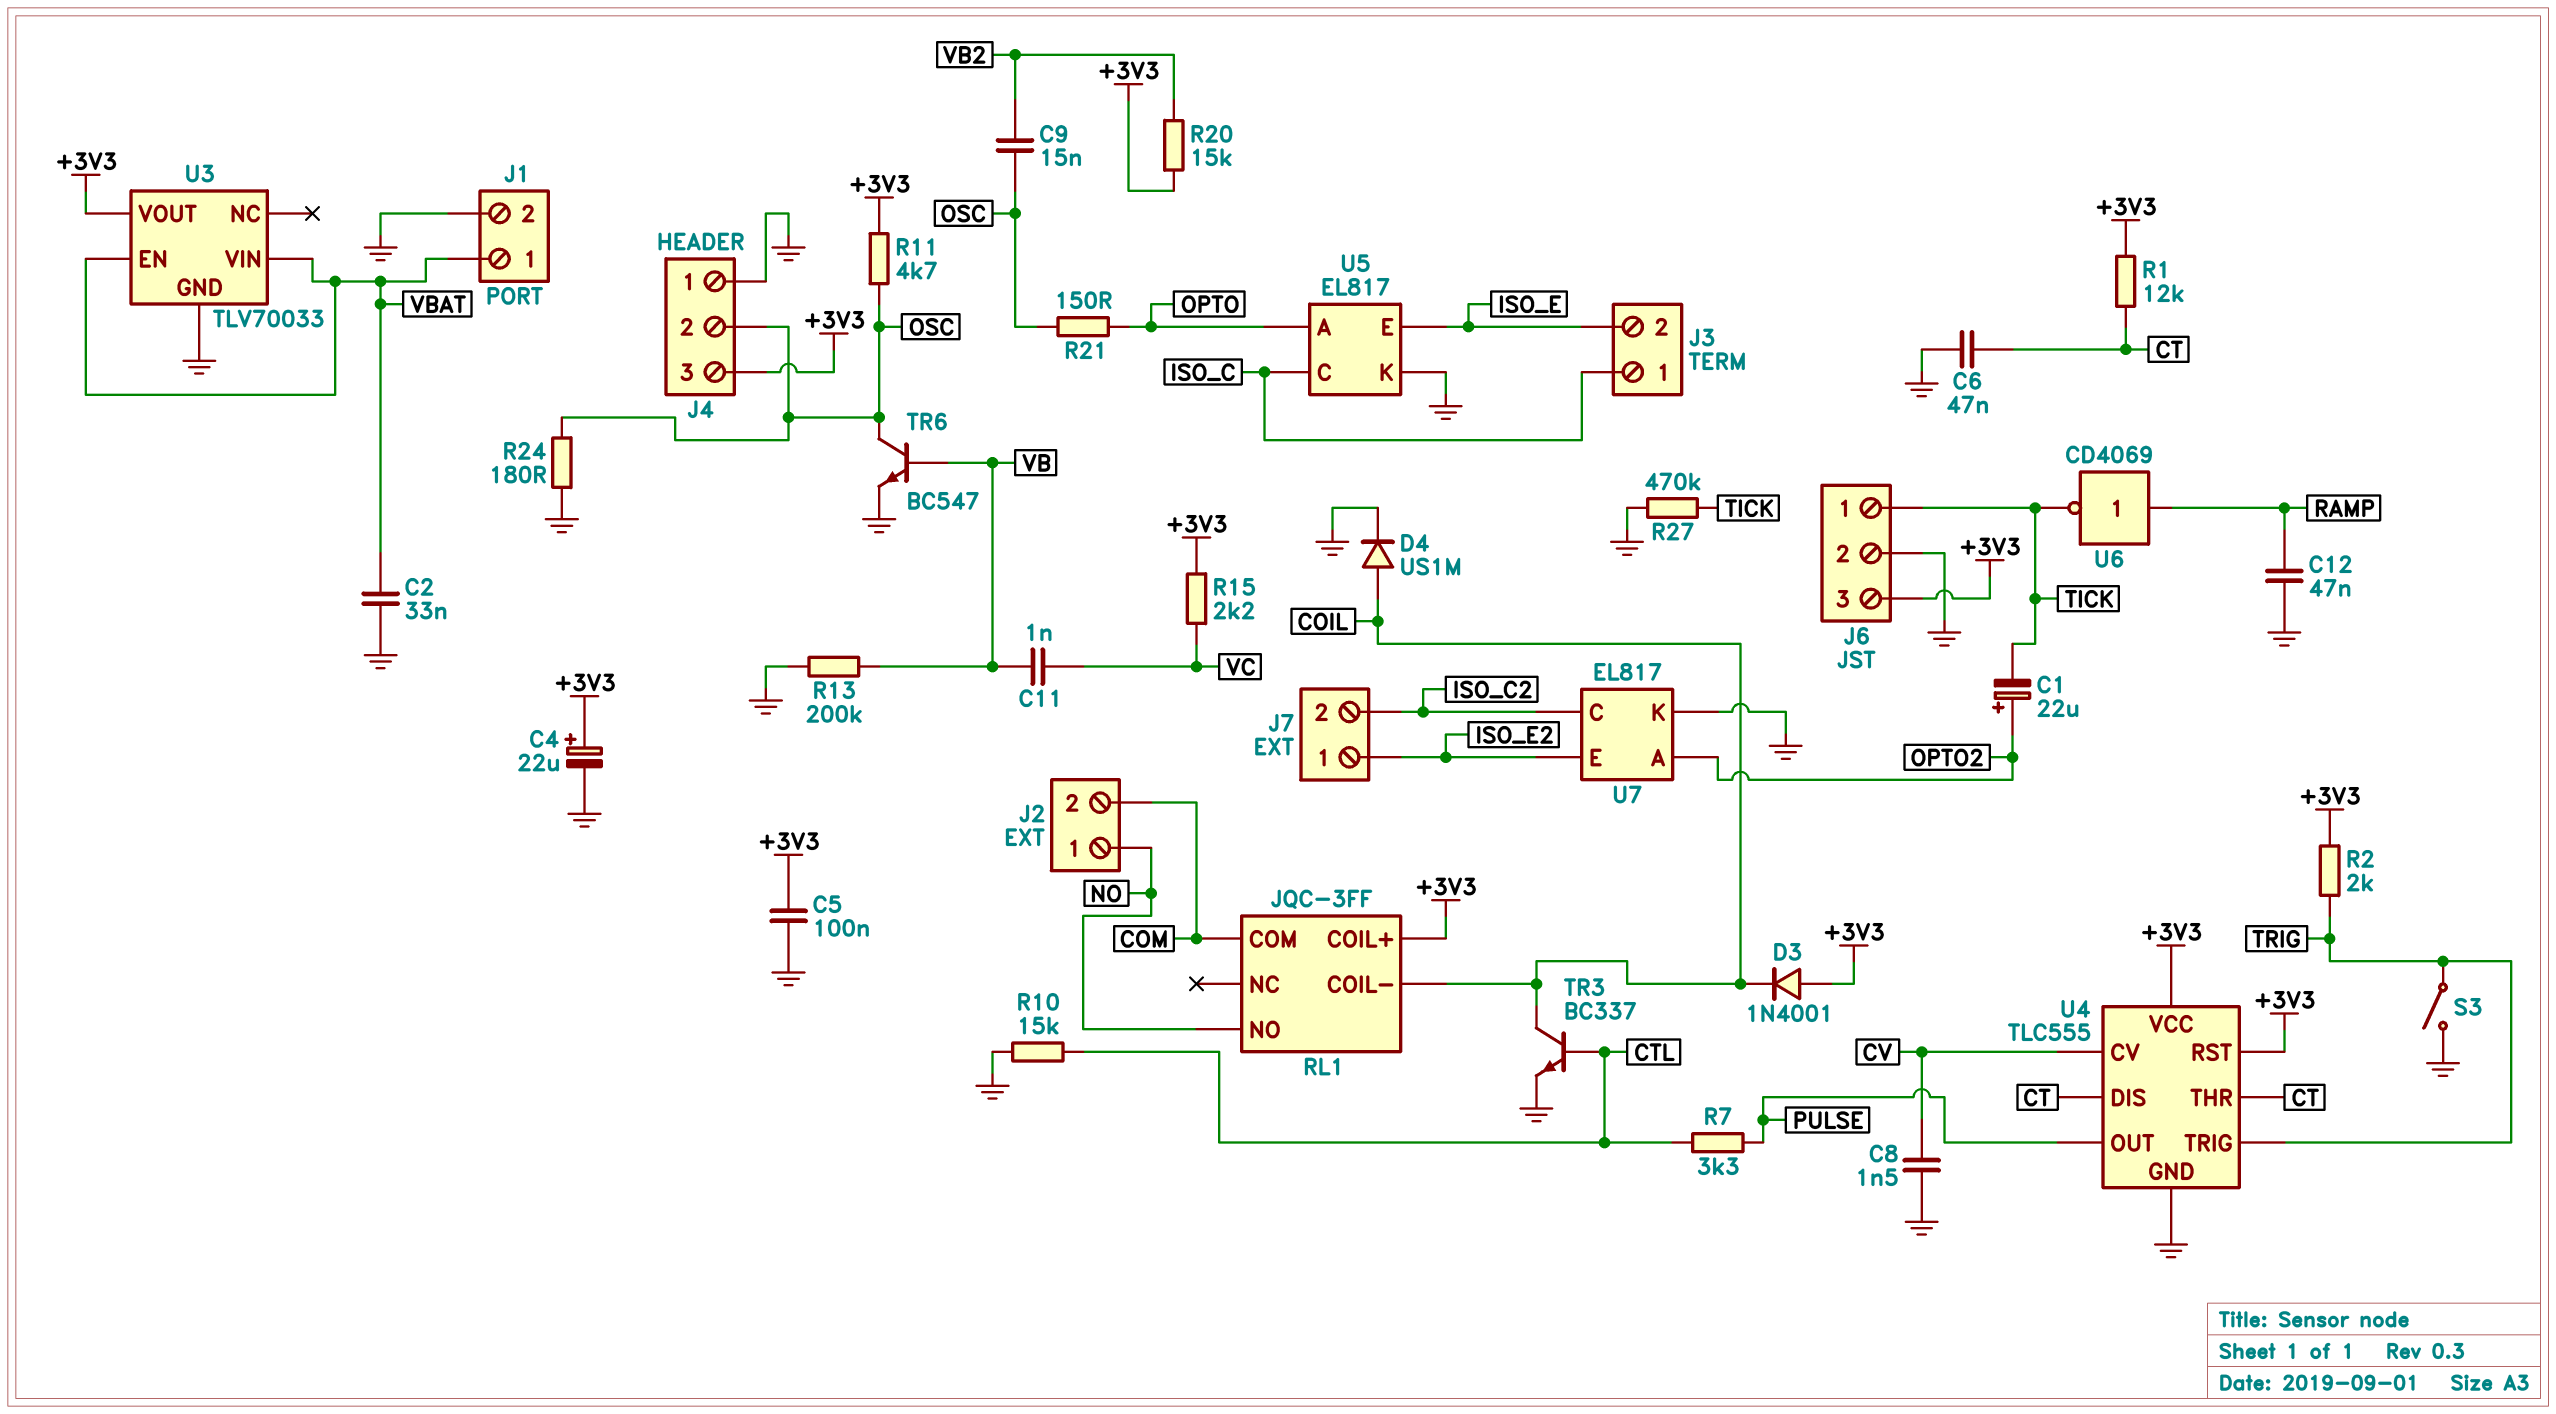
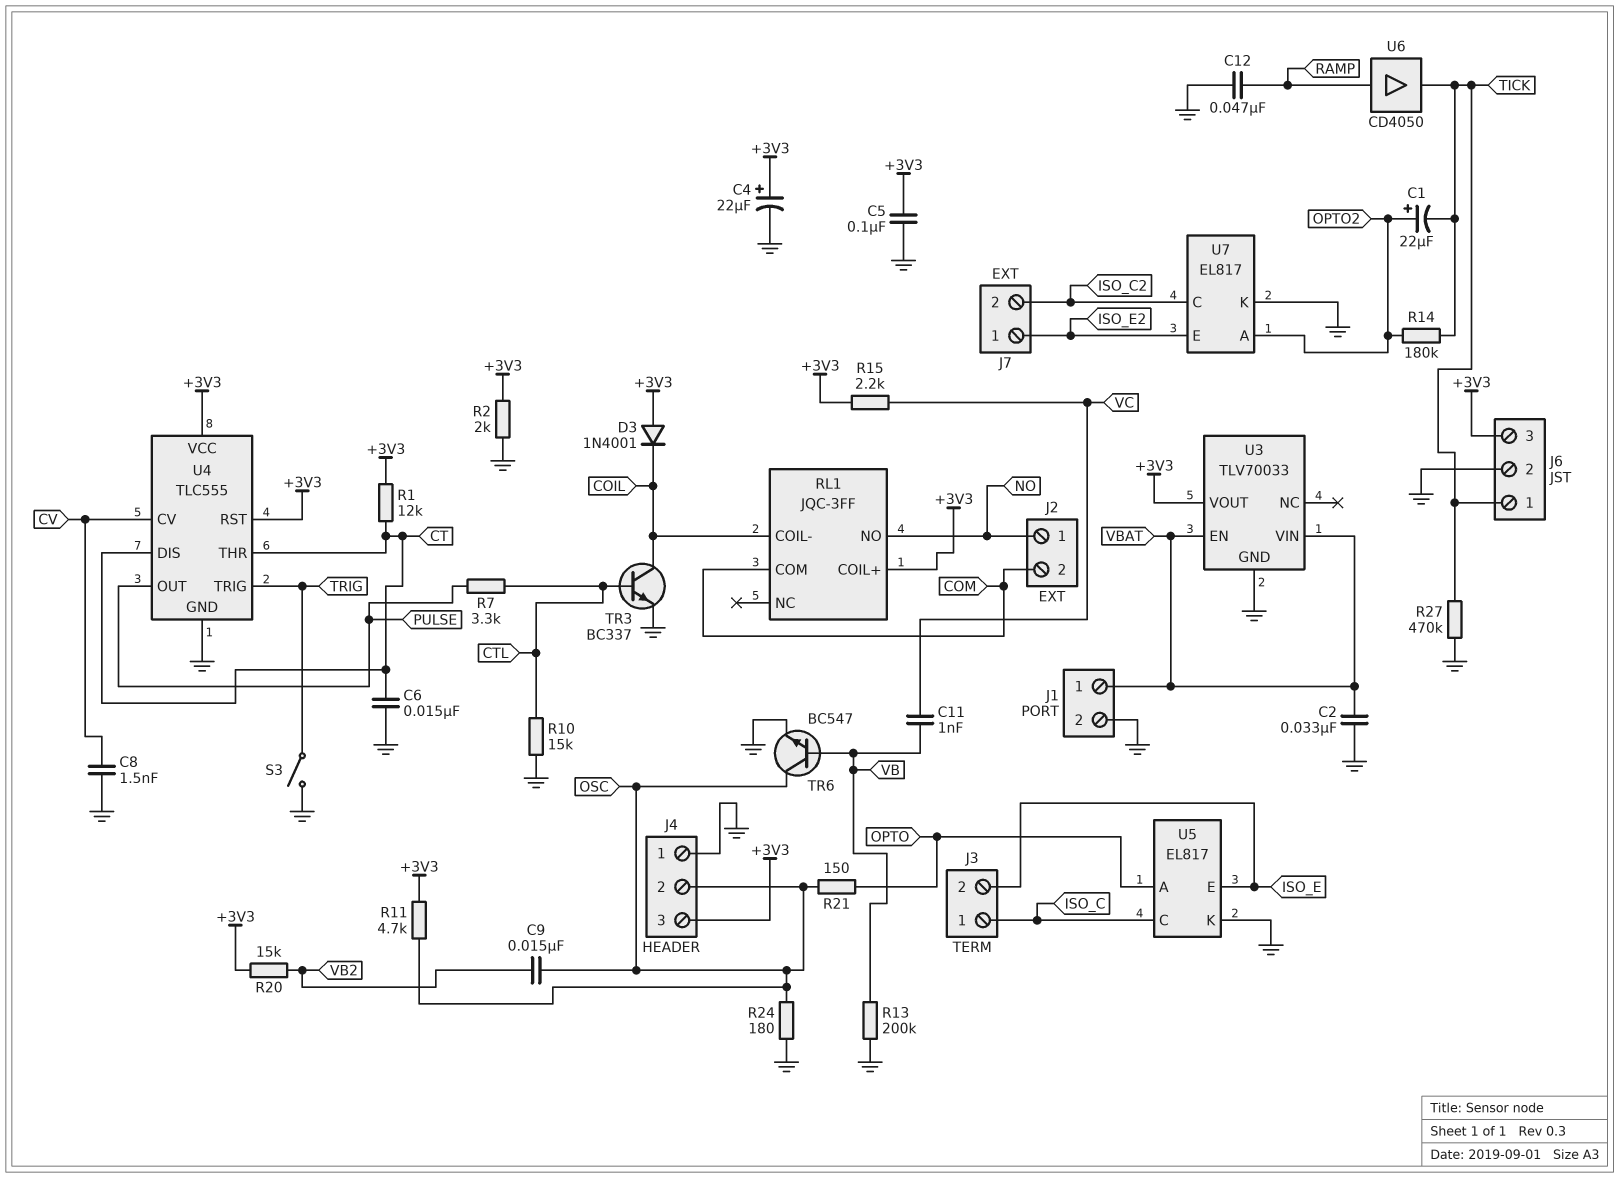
C6: 47nF (CT, GND) -> 15nF (CT, GND)
D4: diode US1M (A COIL, K GND) -> none
R2: 2k (+3V3, TRIG) -> 2k (+3V3, GND)
R14: none -> 180k (OPTO2, TICK)
U6: NOT CD4069 (in RAMP, out TICK) -> buffer CD4050 (in RAMP, out TICK)

